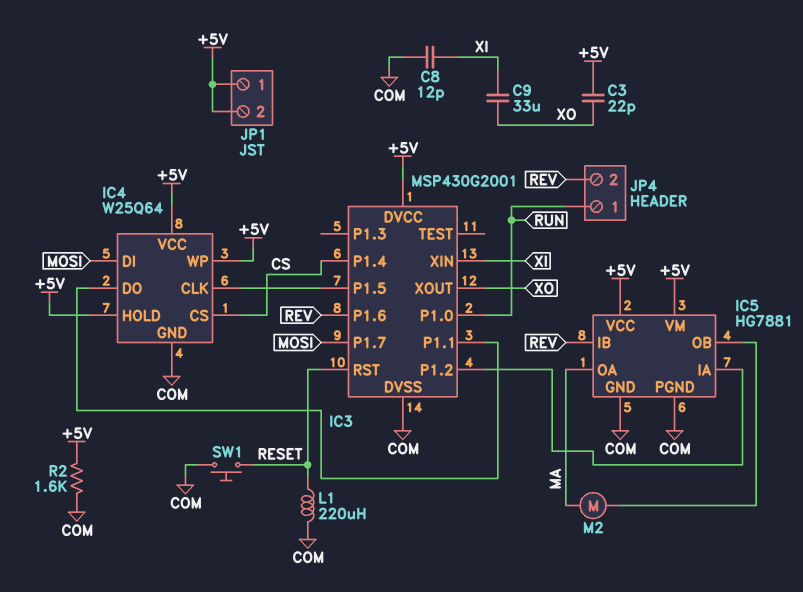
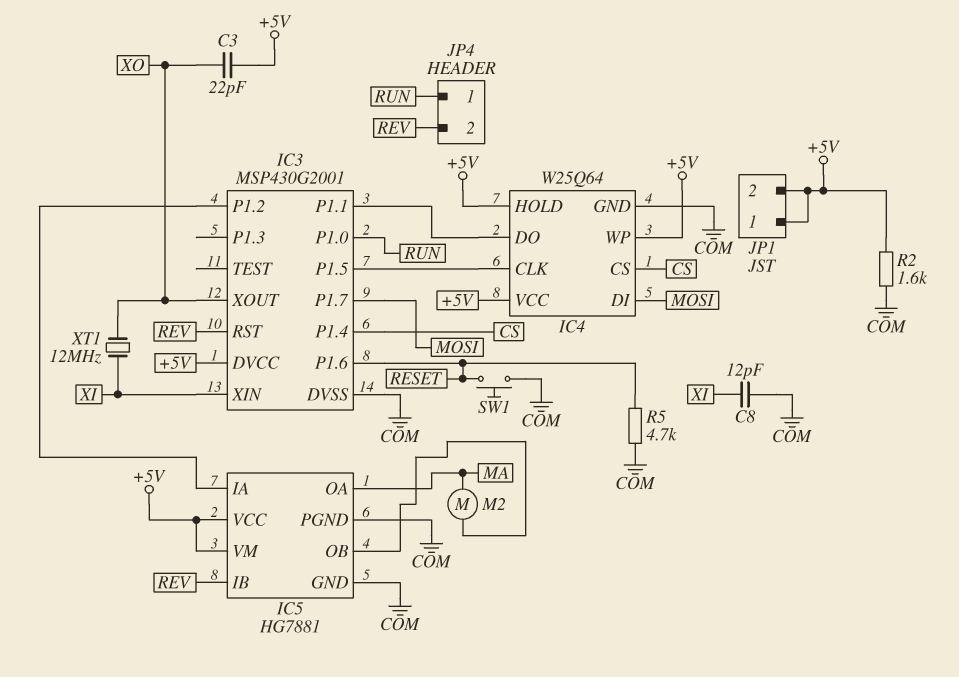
C9: 33uF (XI, XO) -> none
IC3 pin P1.6: REV -> RESET
IC3 pin RST: RESET -> REV
L1: 220uH (COM, RESET) -> none
R5: none -> 4.7k (COM, RESET)
XT1: none -> 12MHz (XI, XO)

